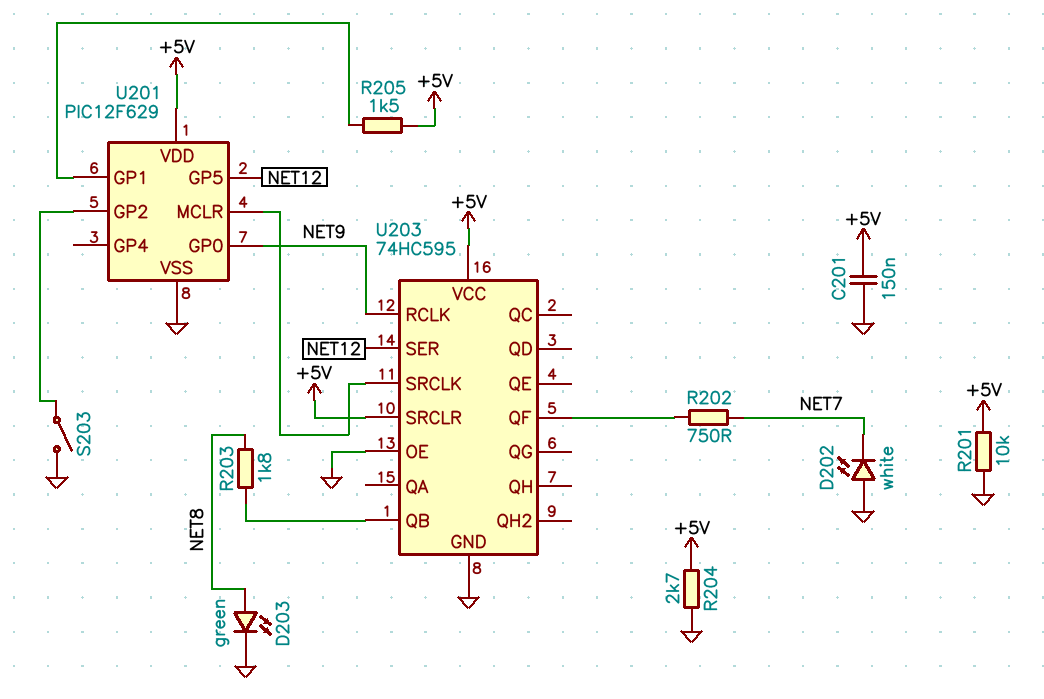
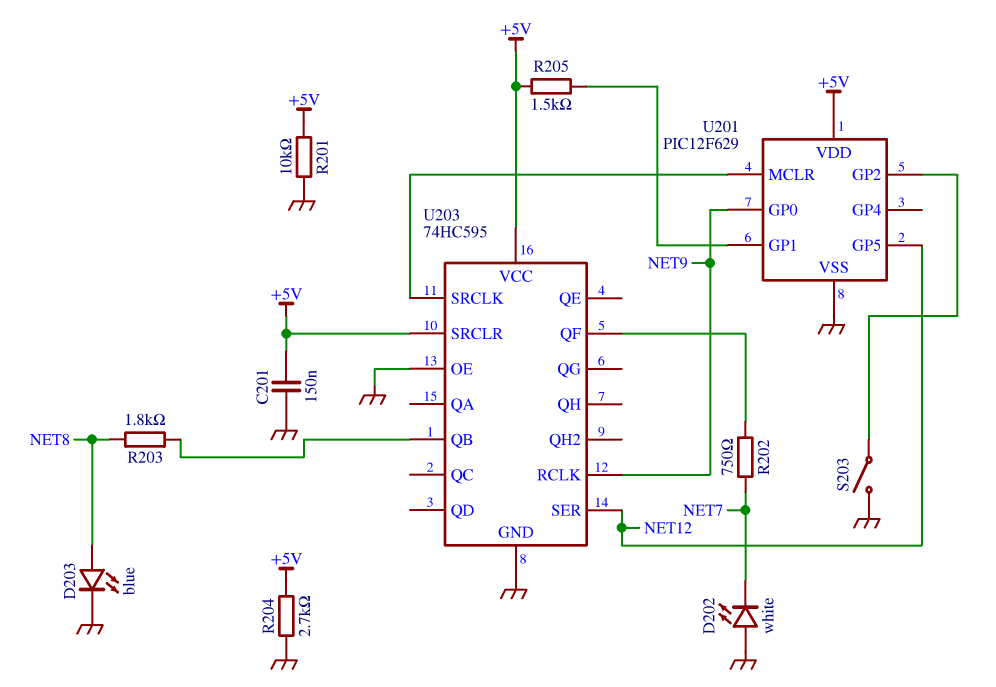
D203: LED green (A NET8, K GND) -> LED blue (A NET8, K GND)

